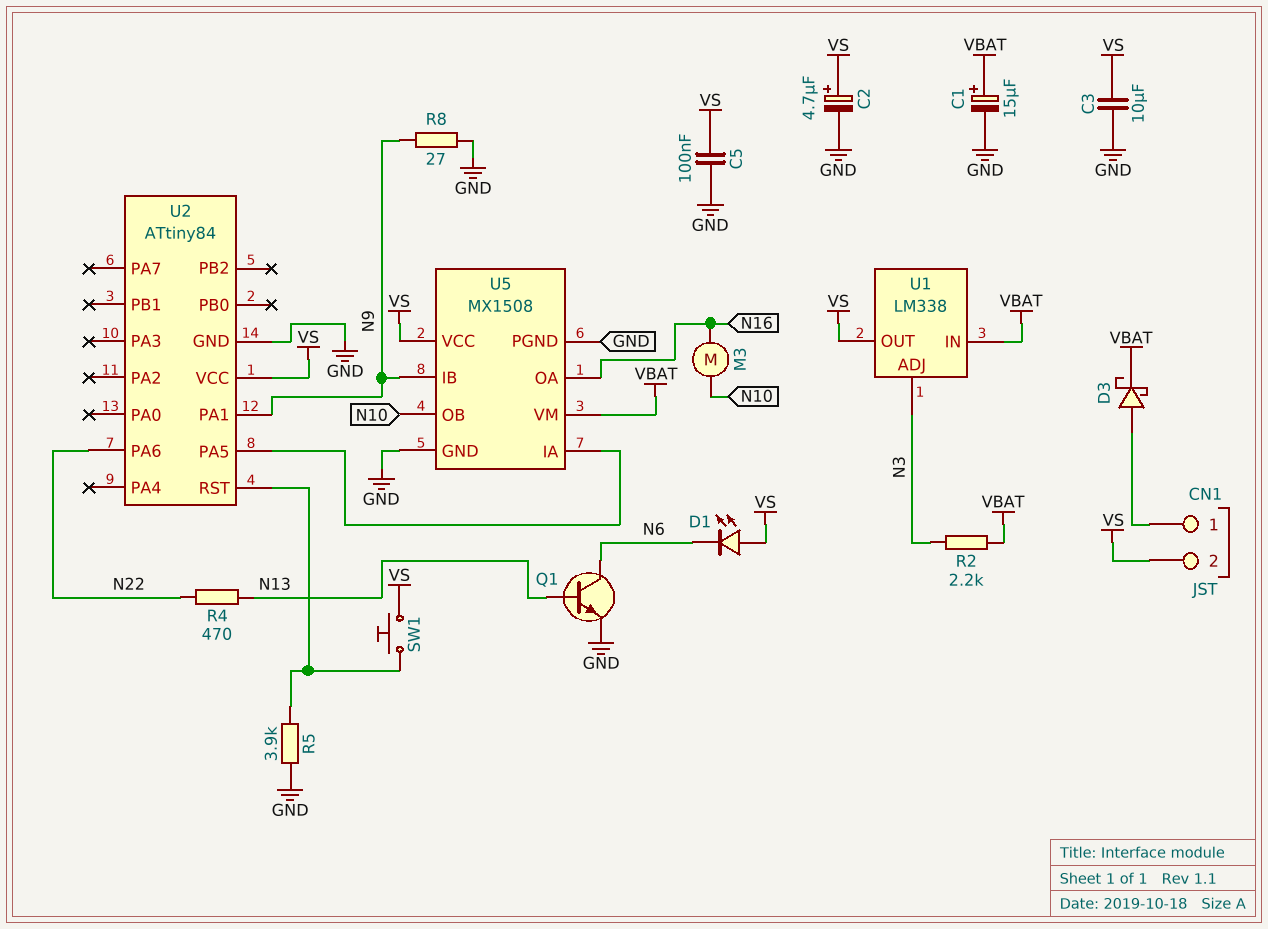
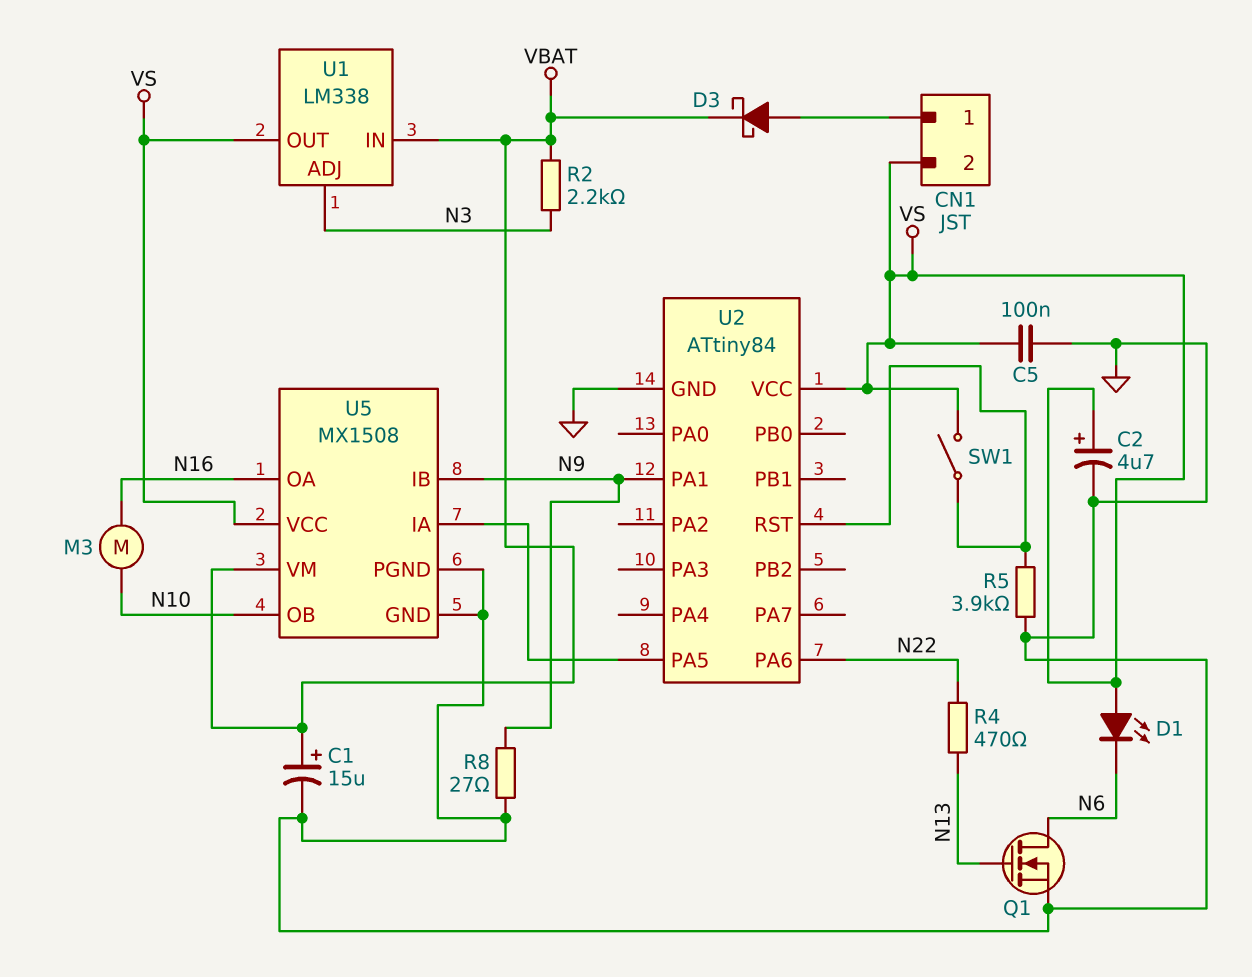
C3: 10uF (GND, VS) -> none
Q1: NPN (B N13, C N6, E GND) -> NMOS (G N13, D N6, S GND)
SW1: button (U2/RST, VS) -> switch (U2/RST, VS)

